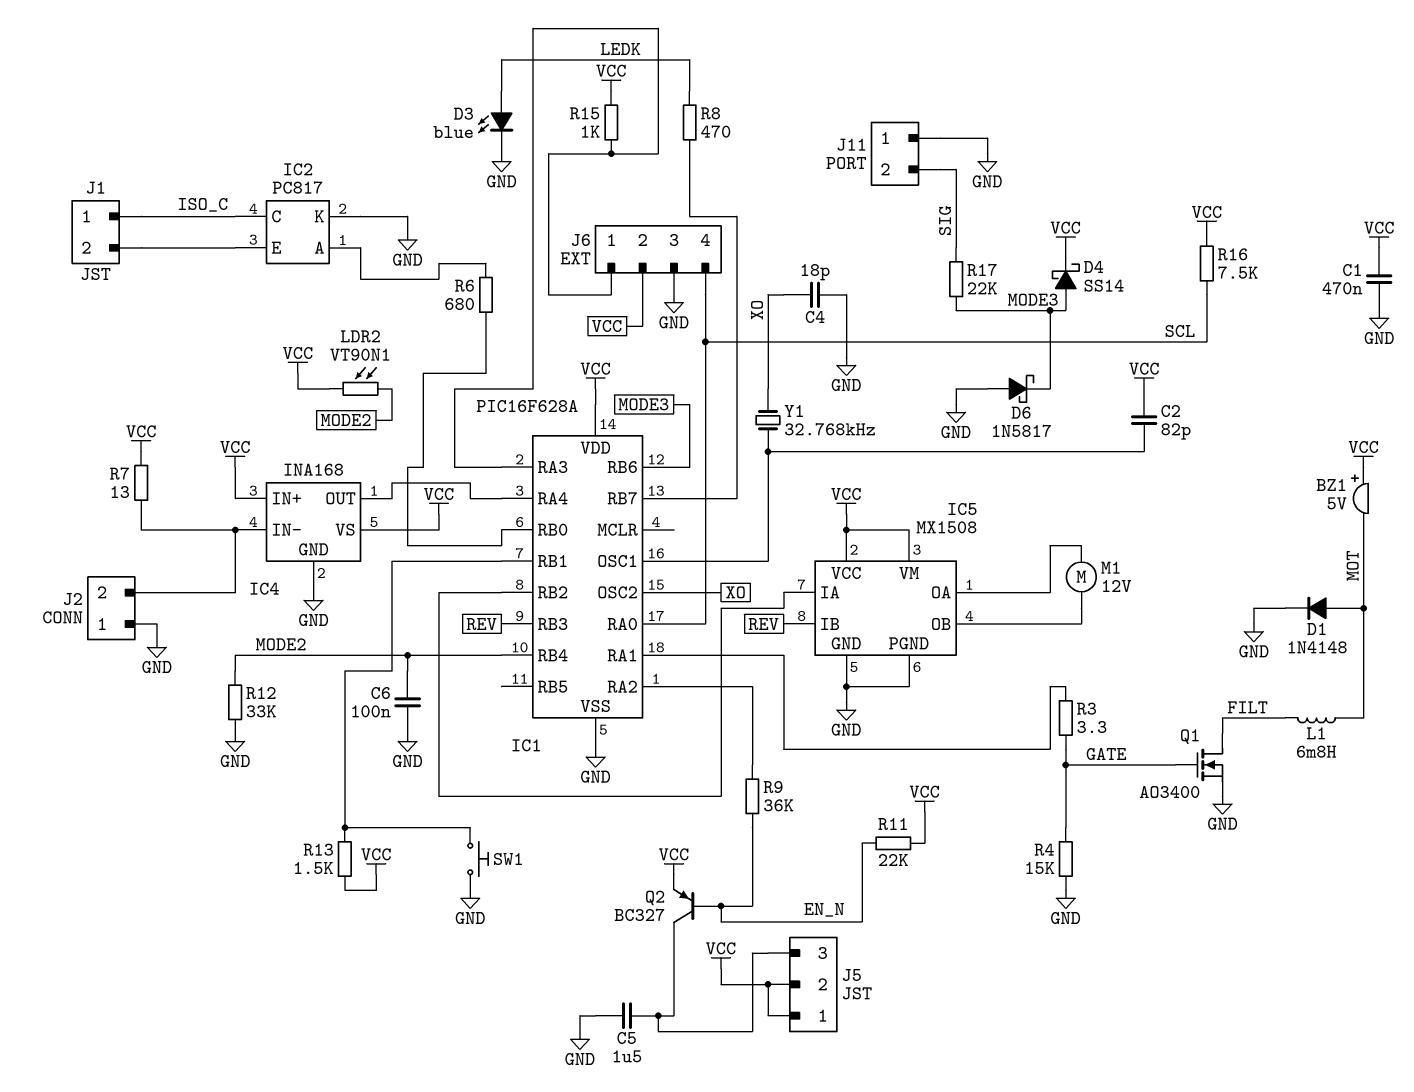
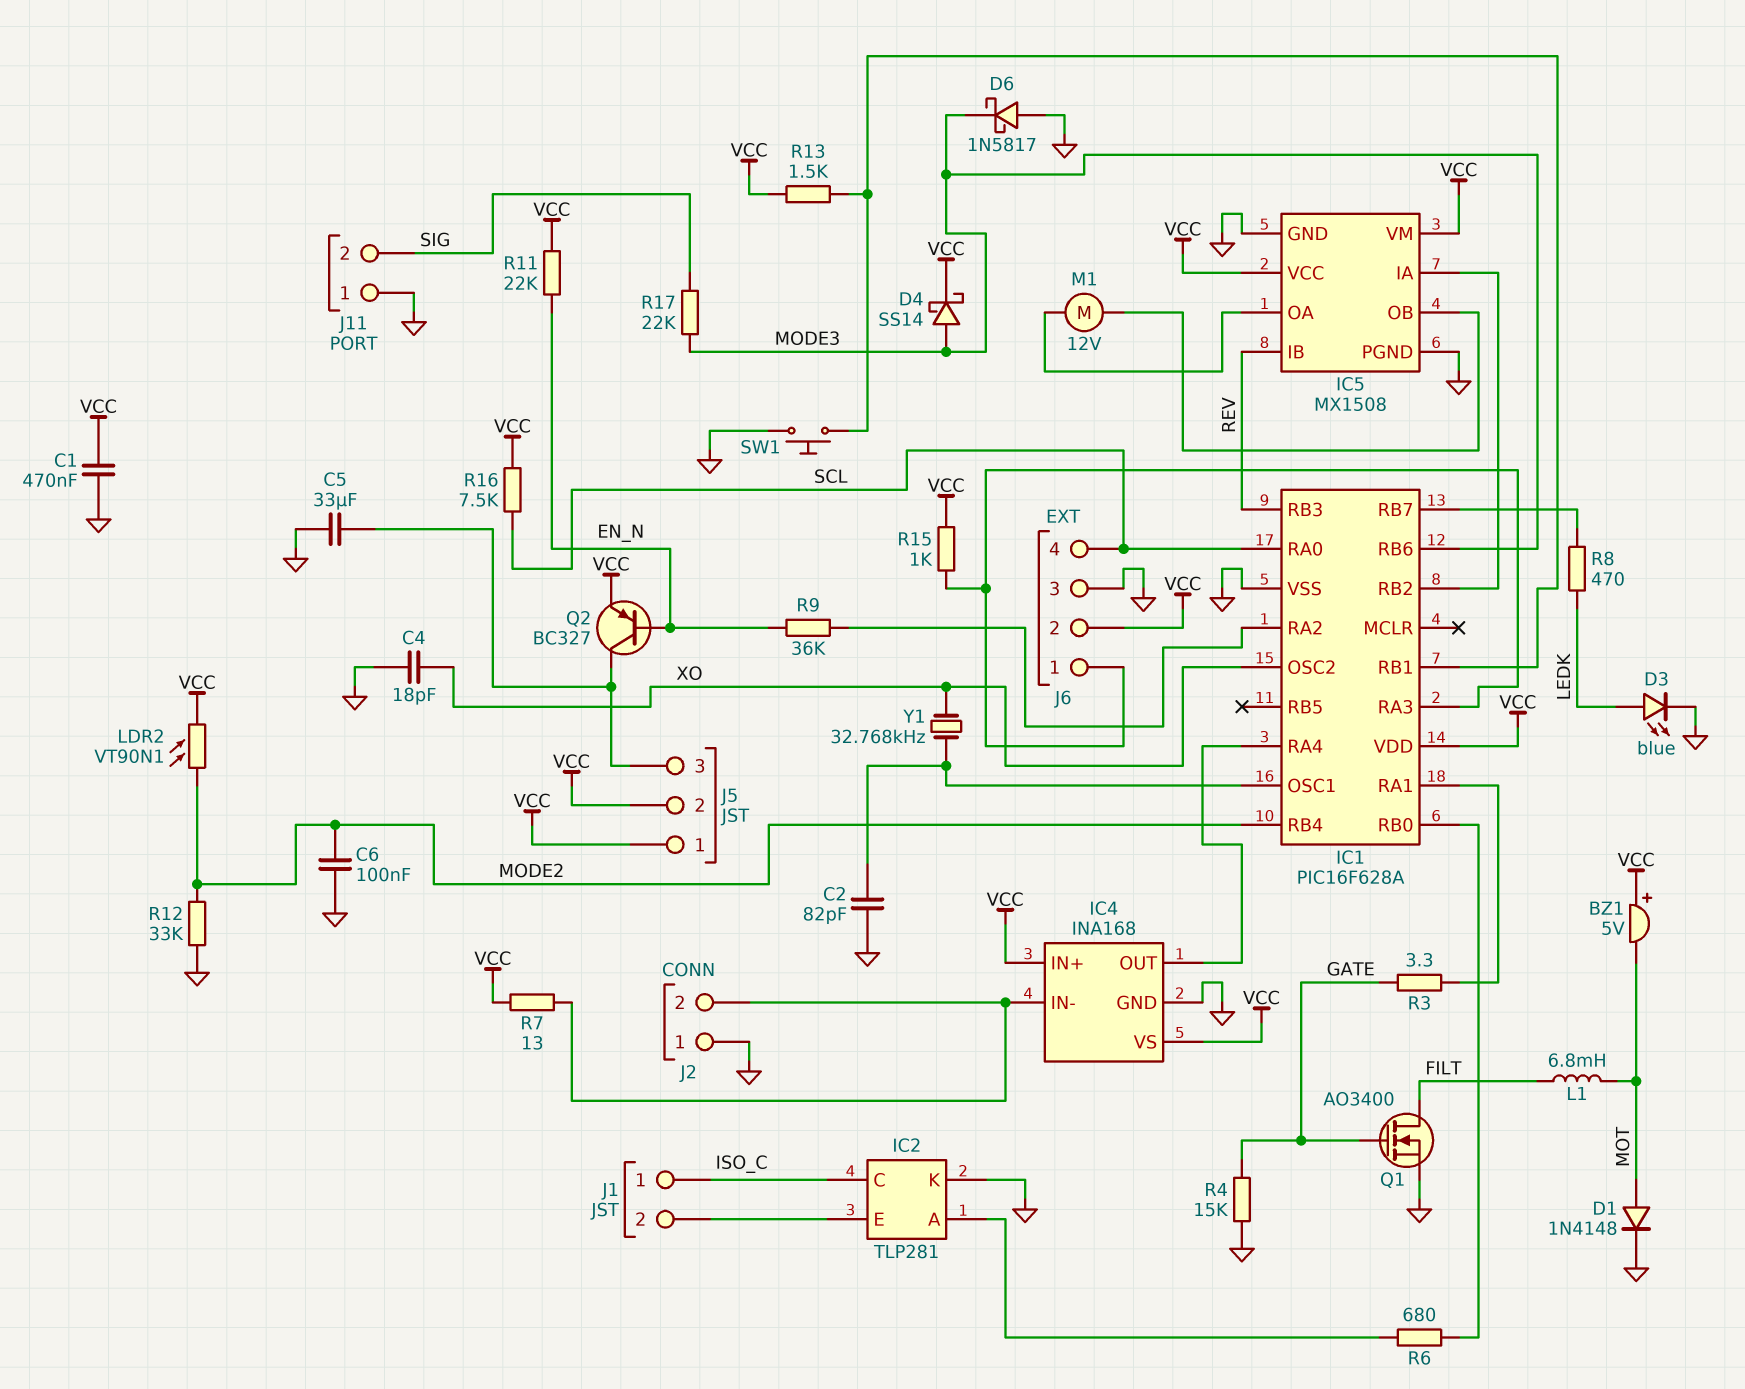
C2: 82pF (IC1/OSC1, VCC) -> 82pF (GND, IC1/OSC1)
C5: 1.5uF (GND, J5/3) -> 33uF (GND, J5/3)
IC2: PC817 -> TLP281

